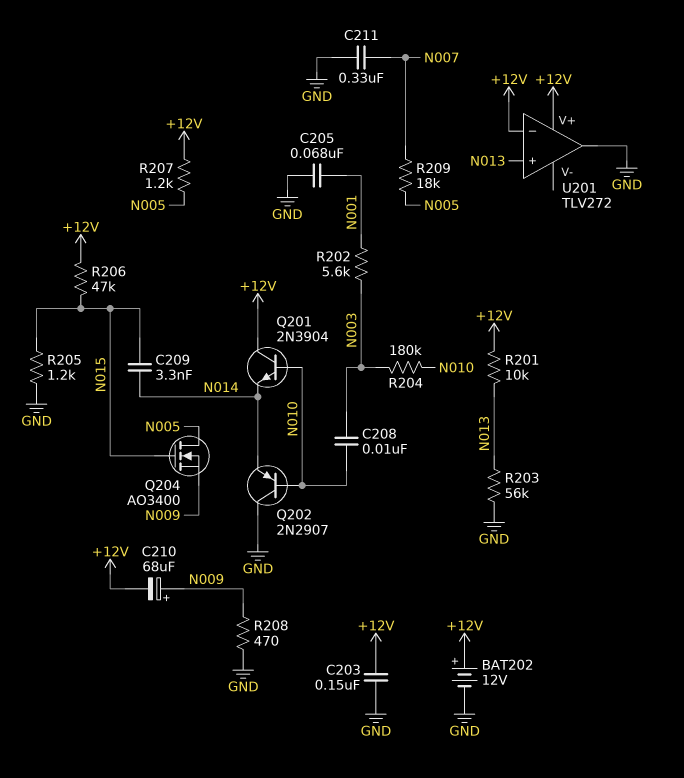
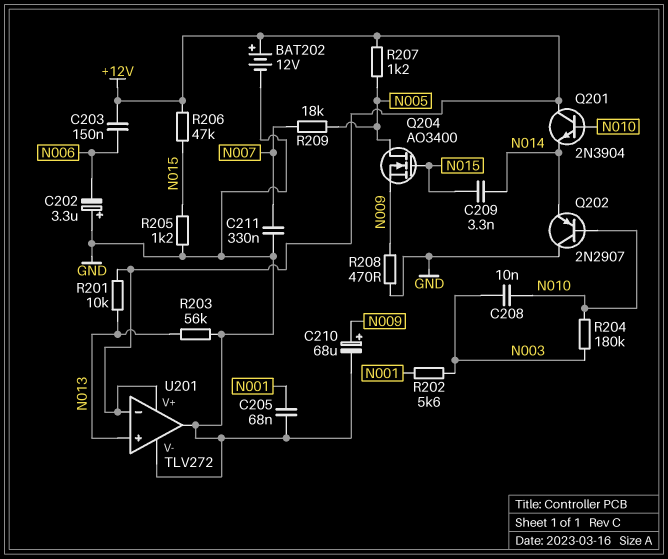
C202: none -> 3.3uF (plus GND, minus N006)
C203: 150nF (+12V, GND) -> 150nF (+12V, N006)
C210: 68uF (plus N009, minus +12V) -> 68uF (plus N009, minus GND)
U201 pin V-: none -> GND

